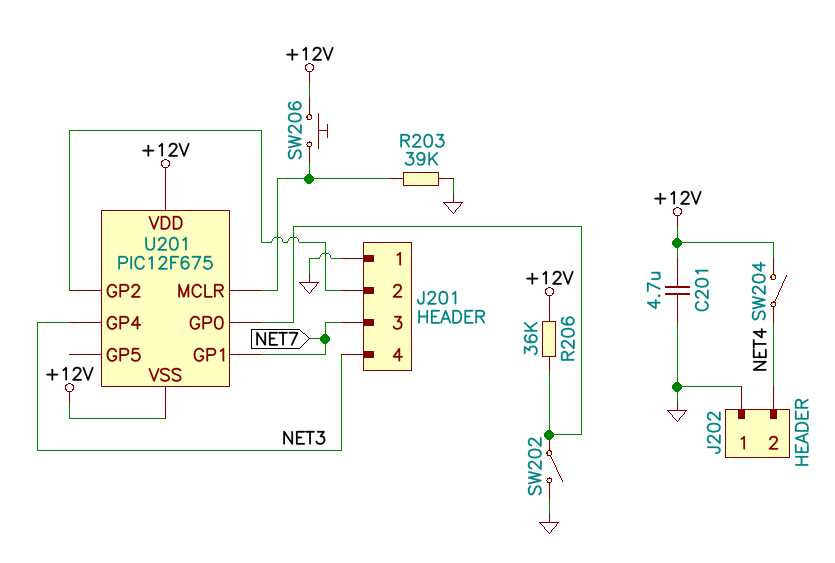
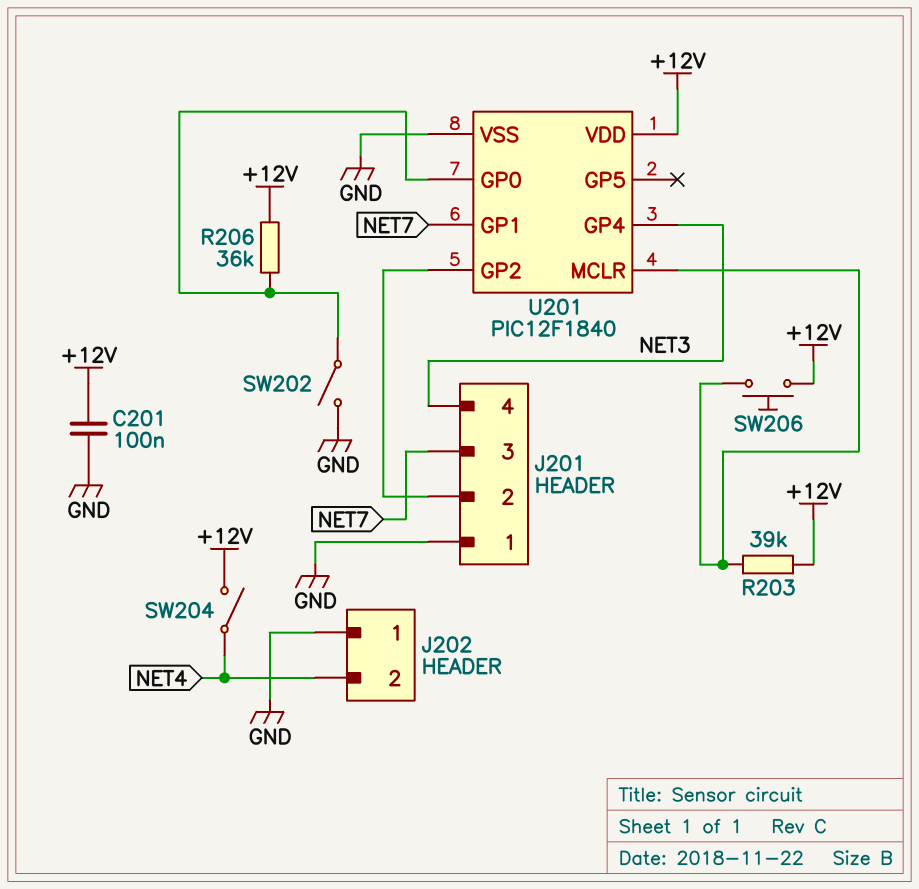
C201: 4.7uF (+12V, GND) -> 100nF (+12V, GND)
R203: 39k (GND, U201/MCLR) -> 39k (+12V, U201/MCLR)
U201: PIC12F675 -> PIC12F1840
U201 pin VSS: +12V -> GND

